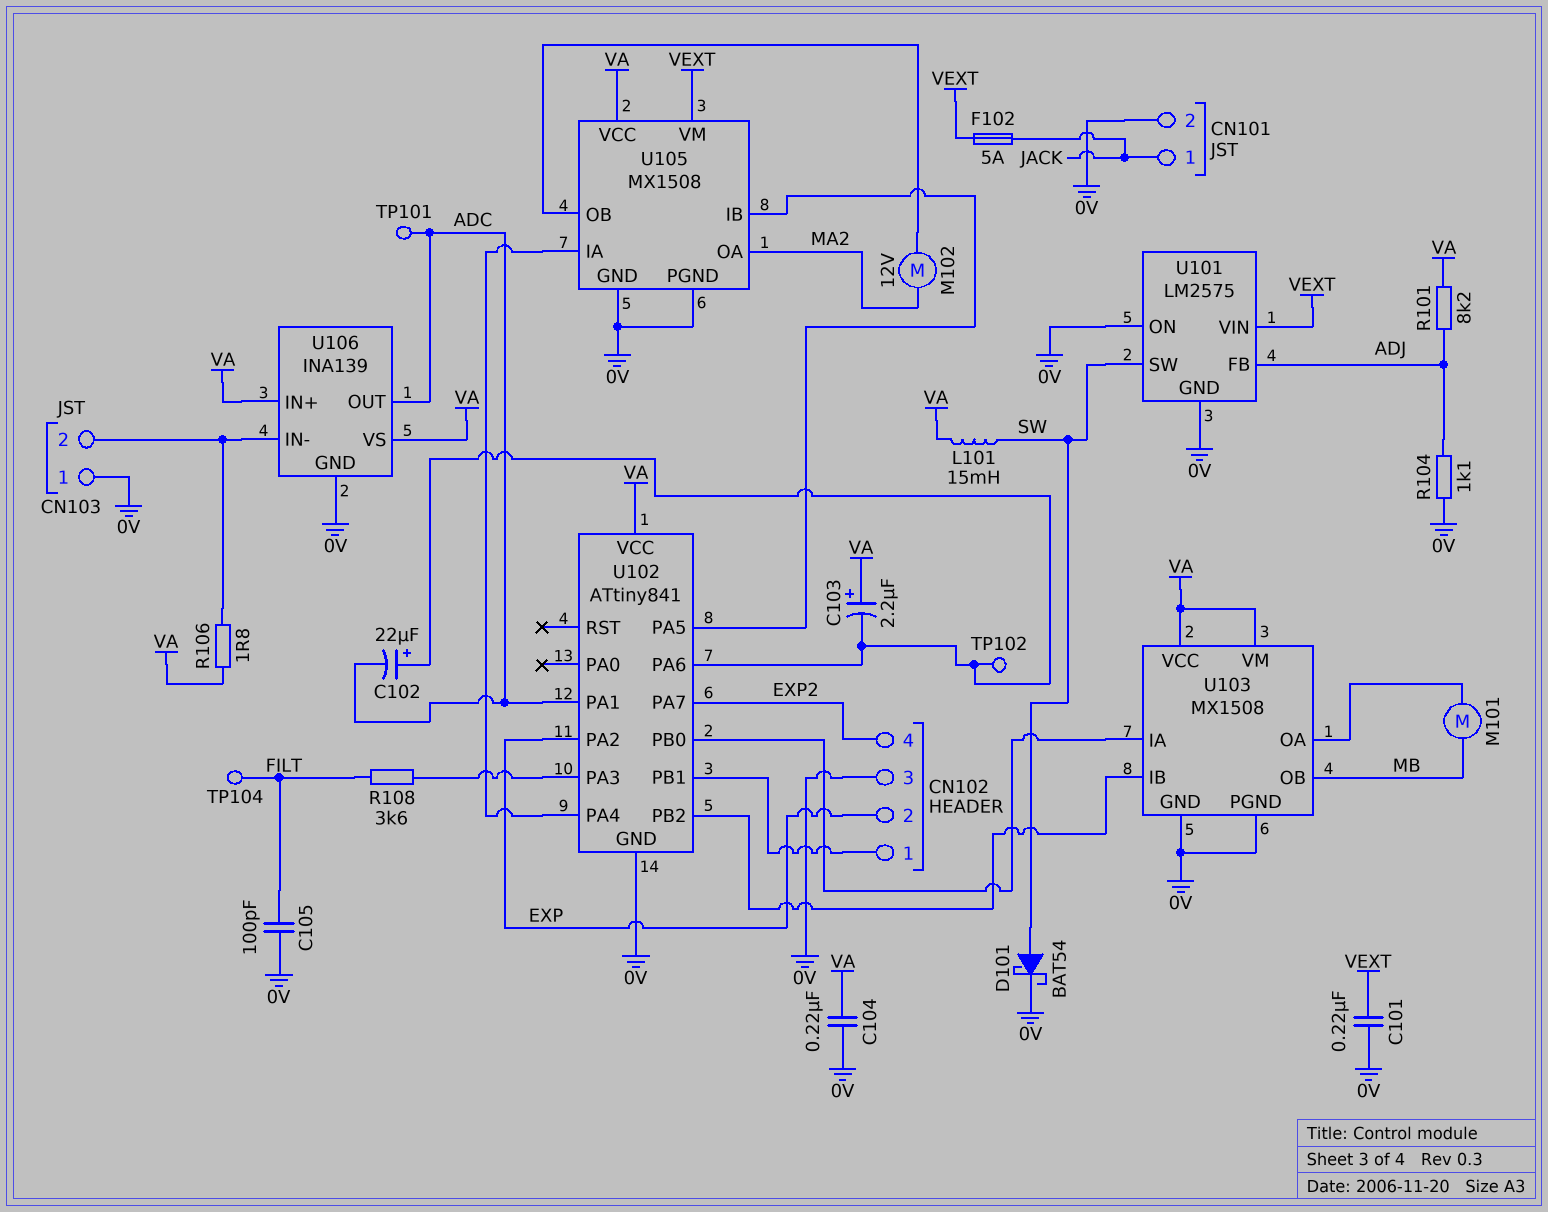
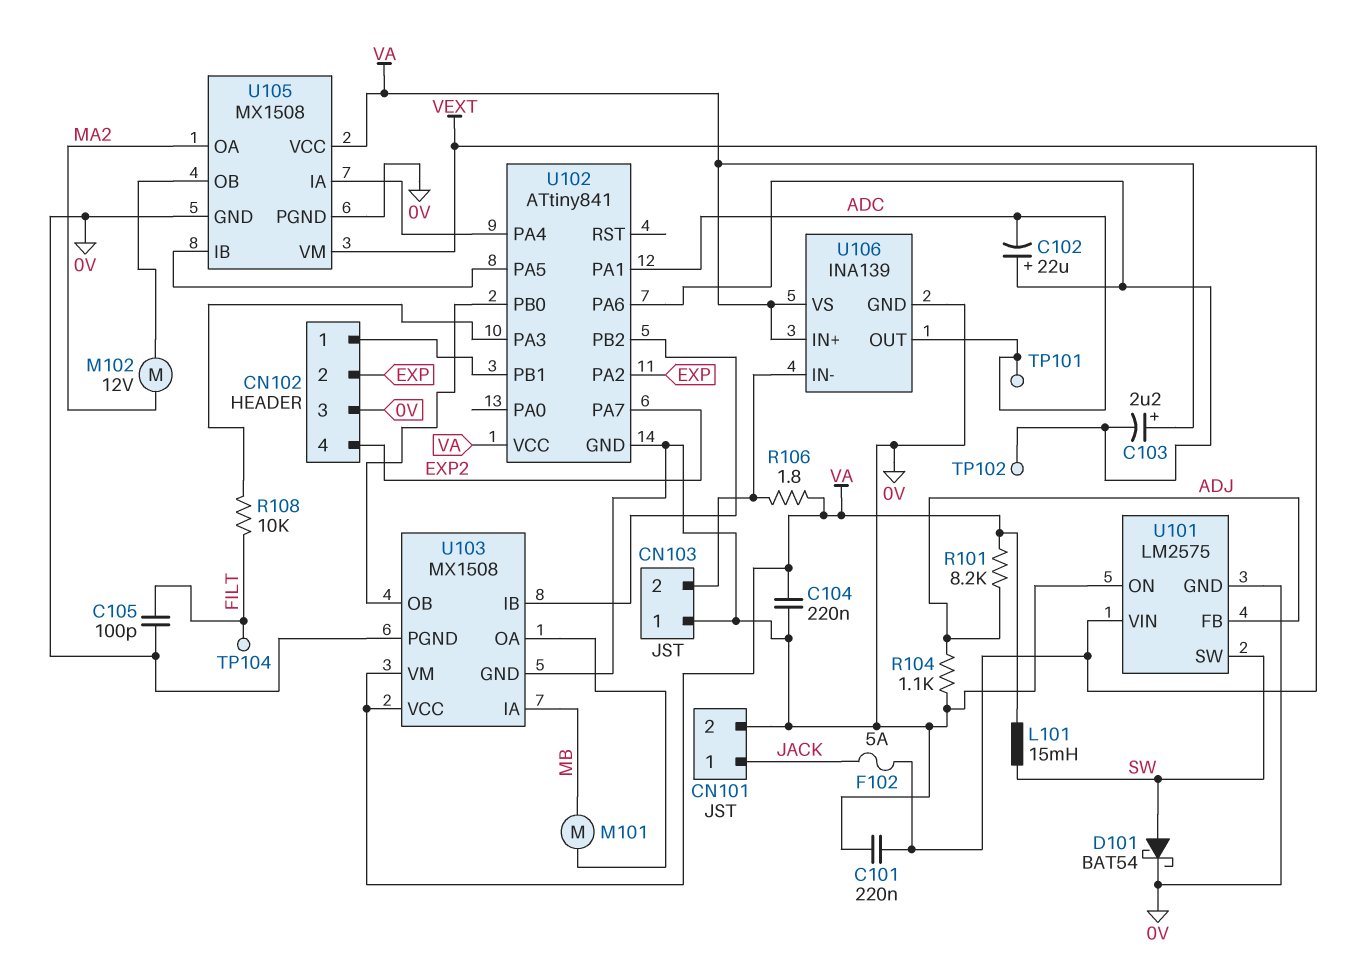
R108: 3.6k (FILT, U102/PA3) -> 10k (FILT, U102/PA3)
U103 pin IA: U102/PB0 -> MB
U103 pin OB: MB -> U102/PB0

